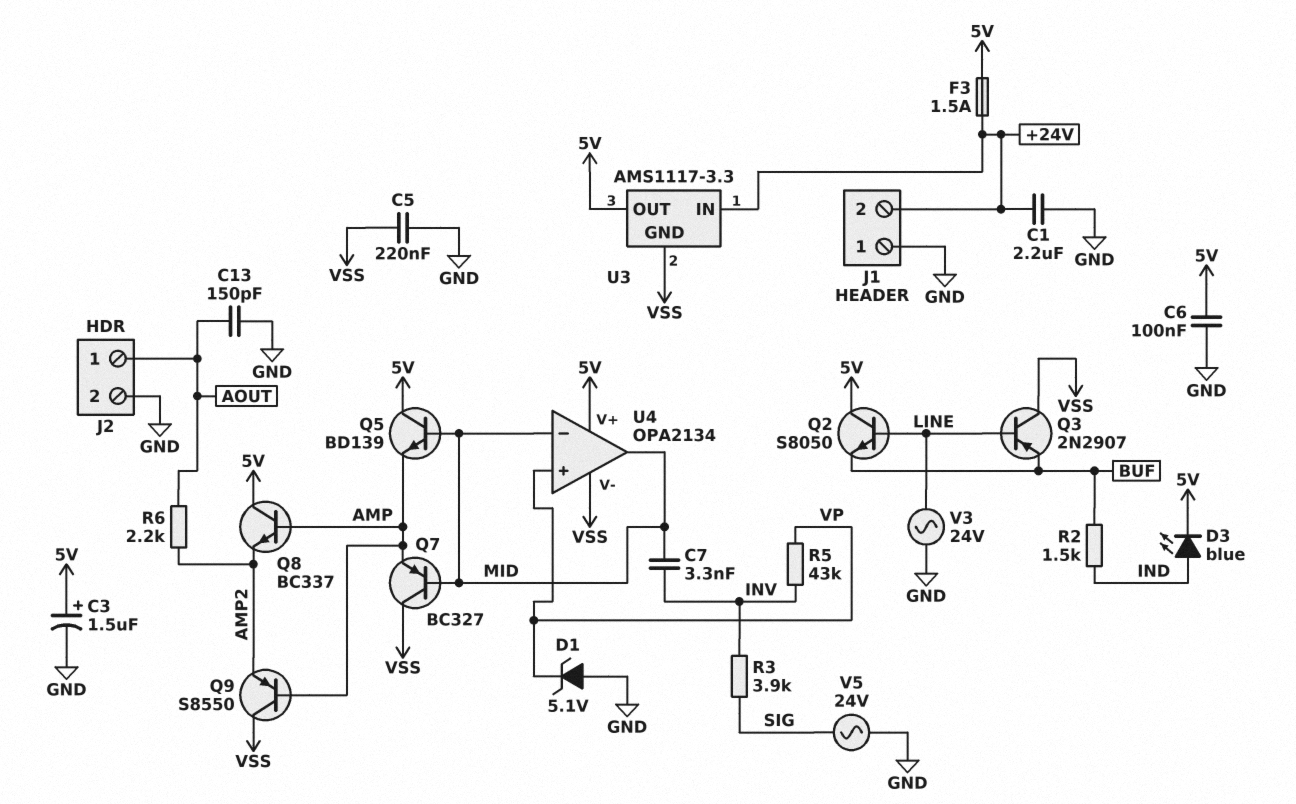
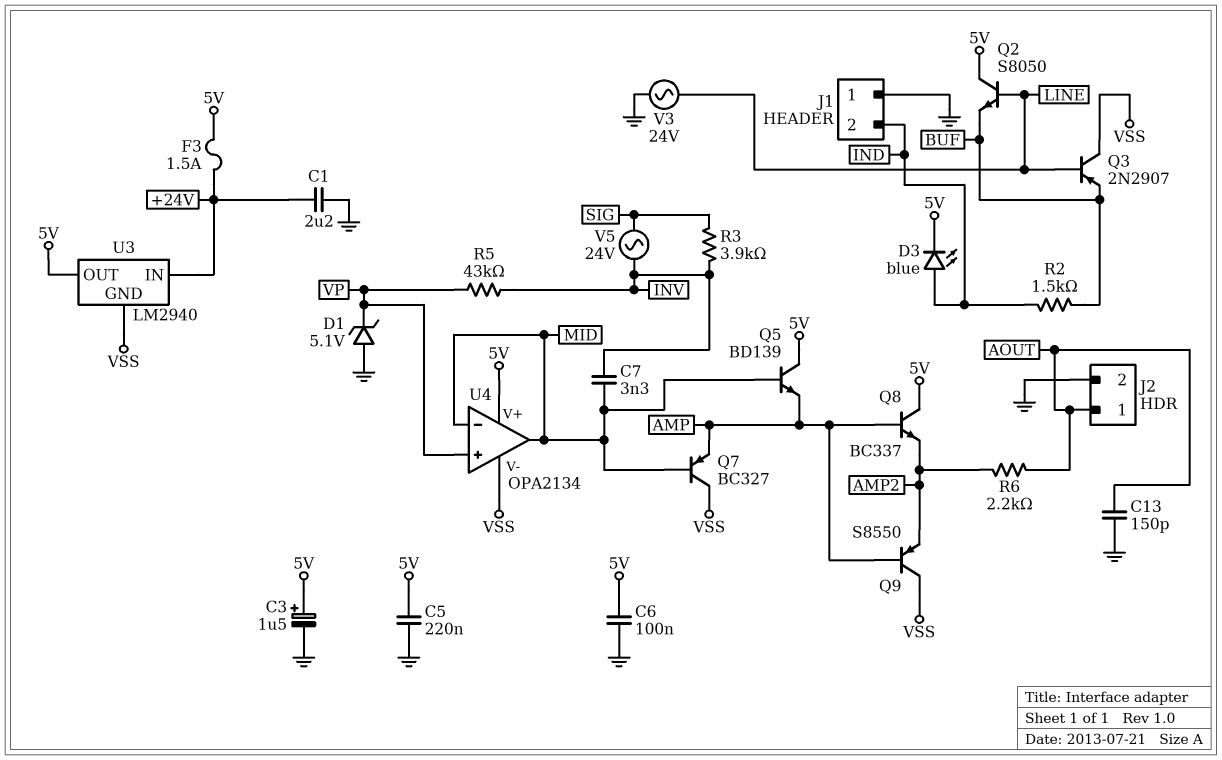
C5: 220nF (GND, VSS) -> 220nF (5V, GND)
J1 pin 2: +24V -> IND
U3: AMS1117-3.3 -> LM2940
V5: AC 24V (GND, SIG) -> AC 24V (INV, SIG)

